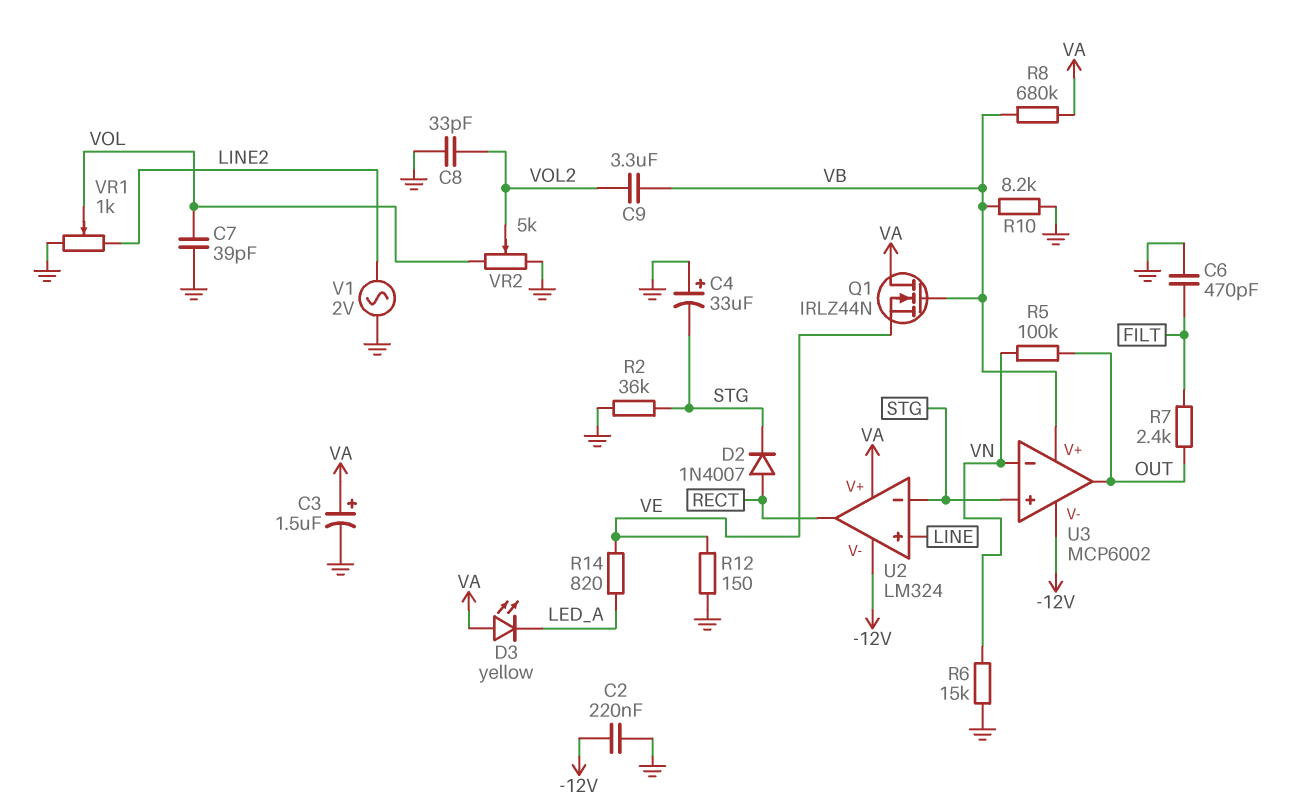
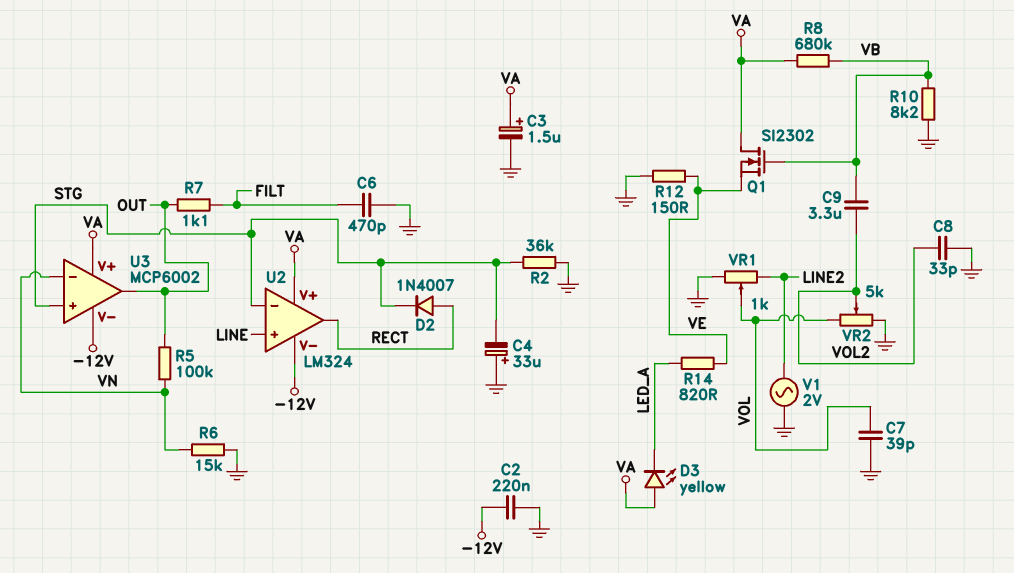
Q1: NMOS IRLZ44N (G VB, D VA, S VE) -> NMOS SI2302 (G VB, D VA, S VE)
R7: 2.4k (FILT, OUT) -> 1.1k (FILT, OUT)
U3 pin V+: VB -> VA

